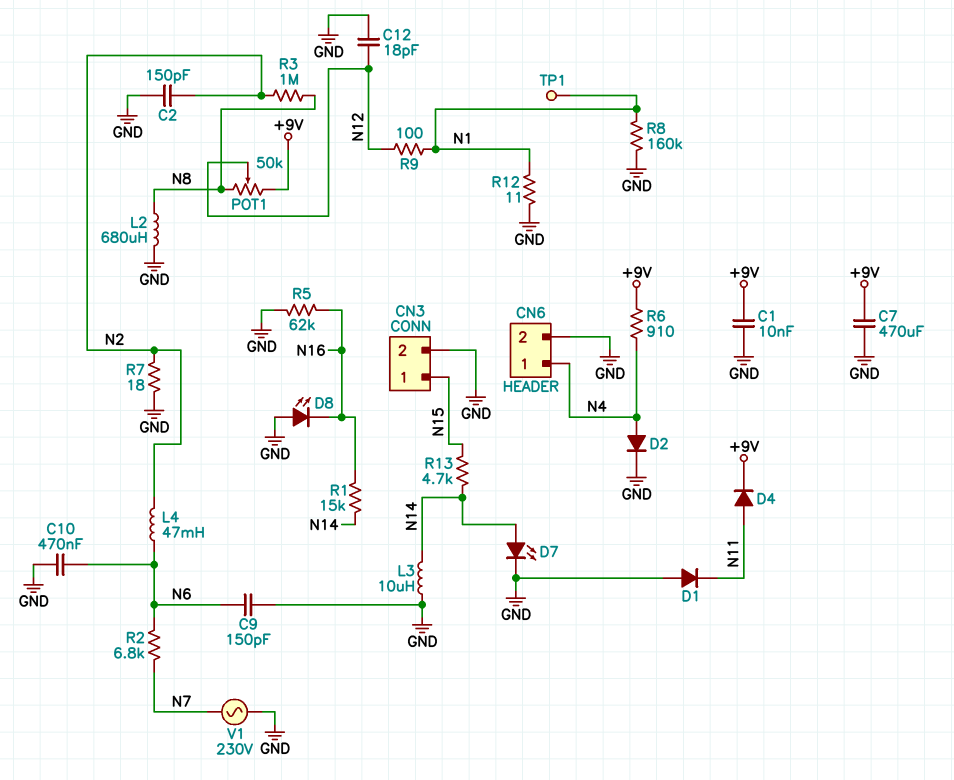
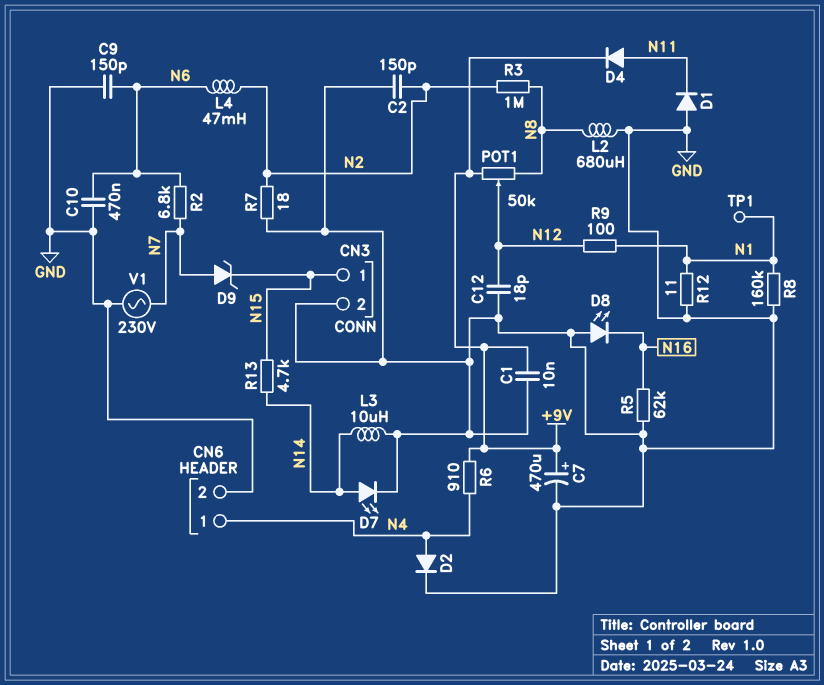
C7: 470uF (+9V, GND) -> 470uF (plus +9V, minus GND)
D9: none -> zener (A N7, K N15)
R1: 15k (N14, N16) -> none

